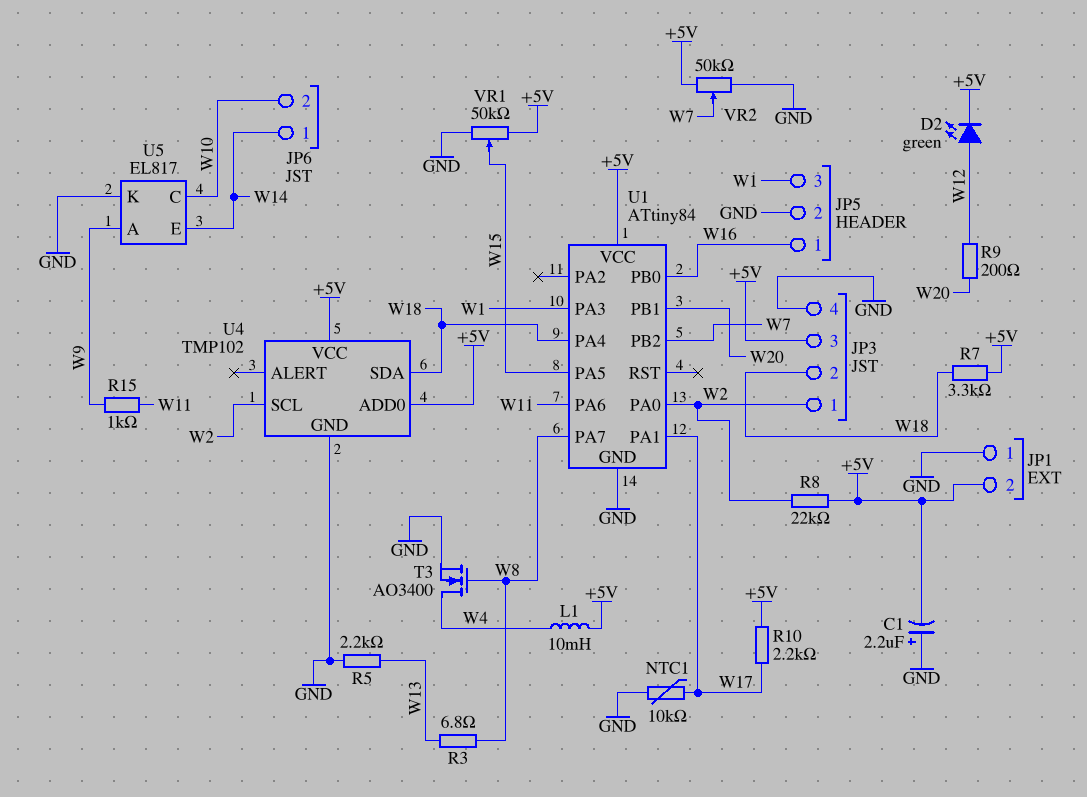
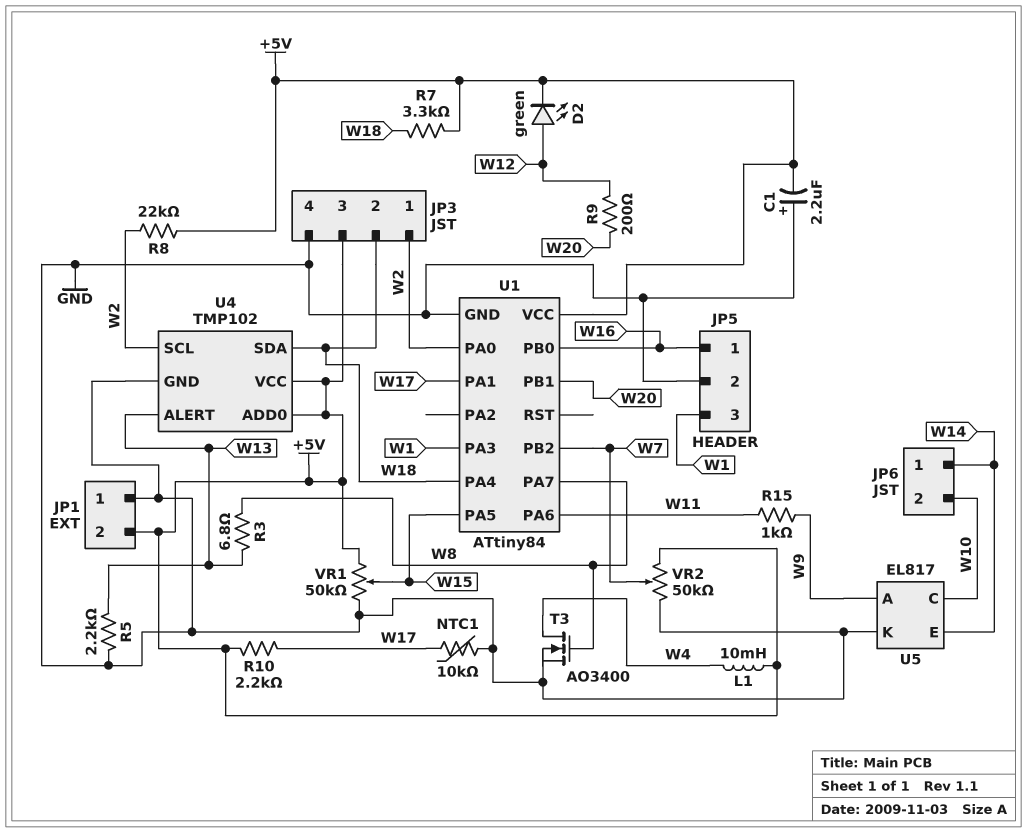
U4 pin ALERT: none -> W13

